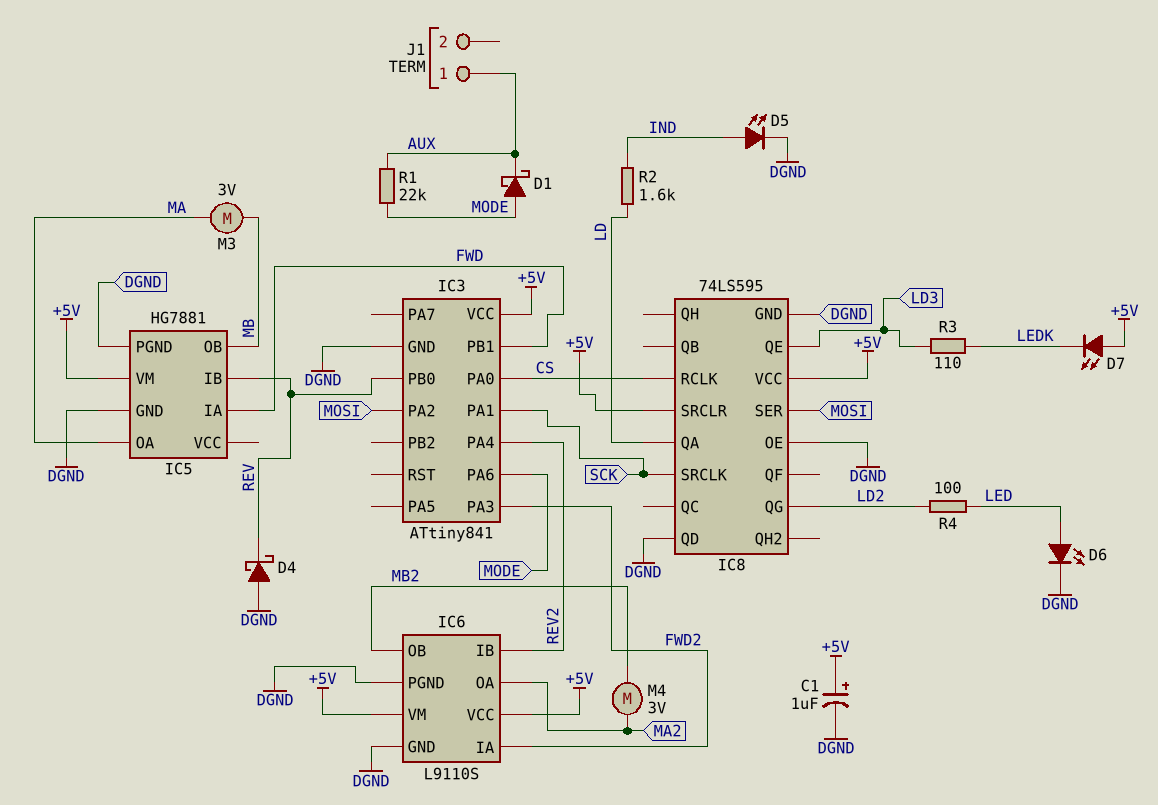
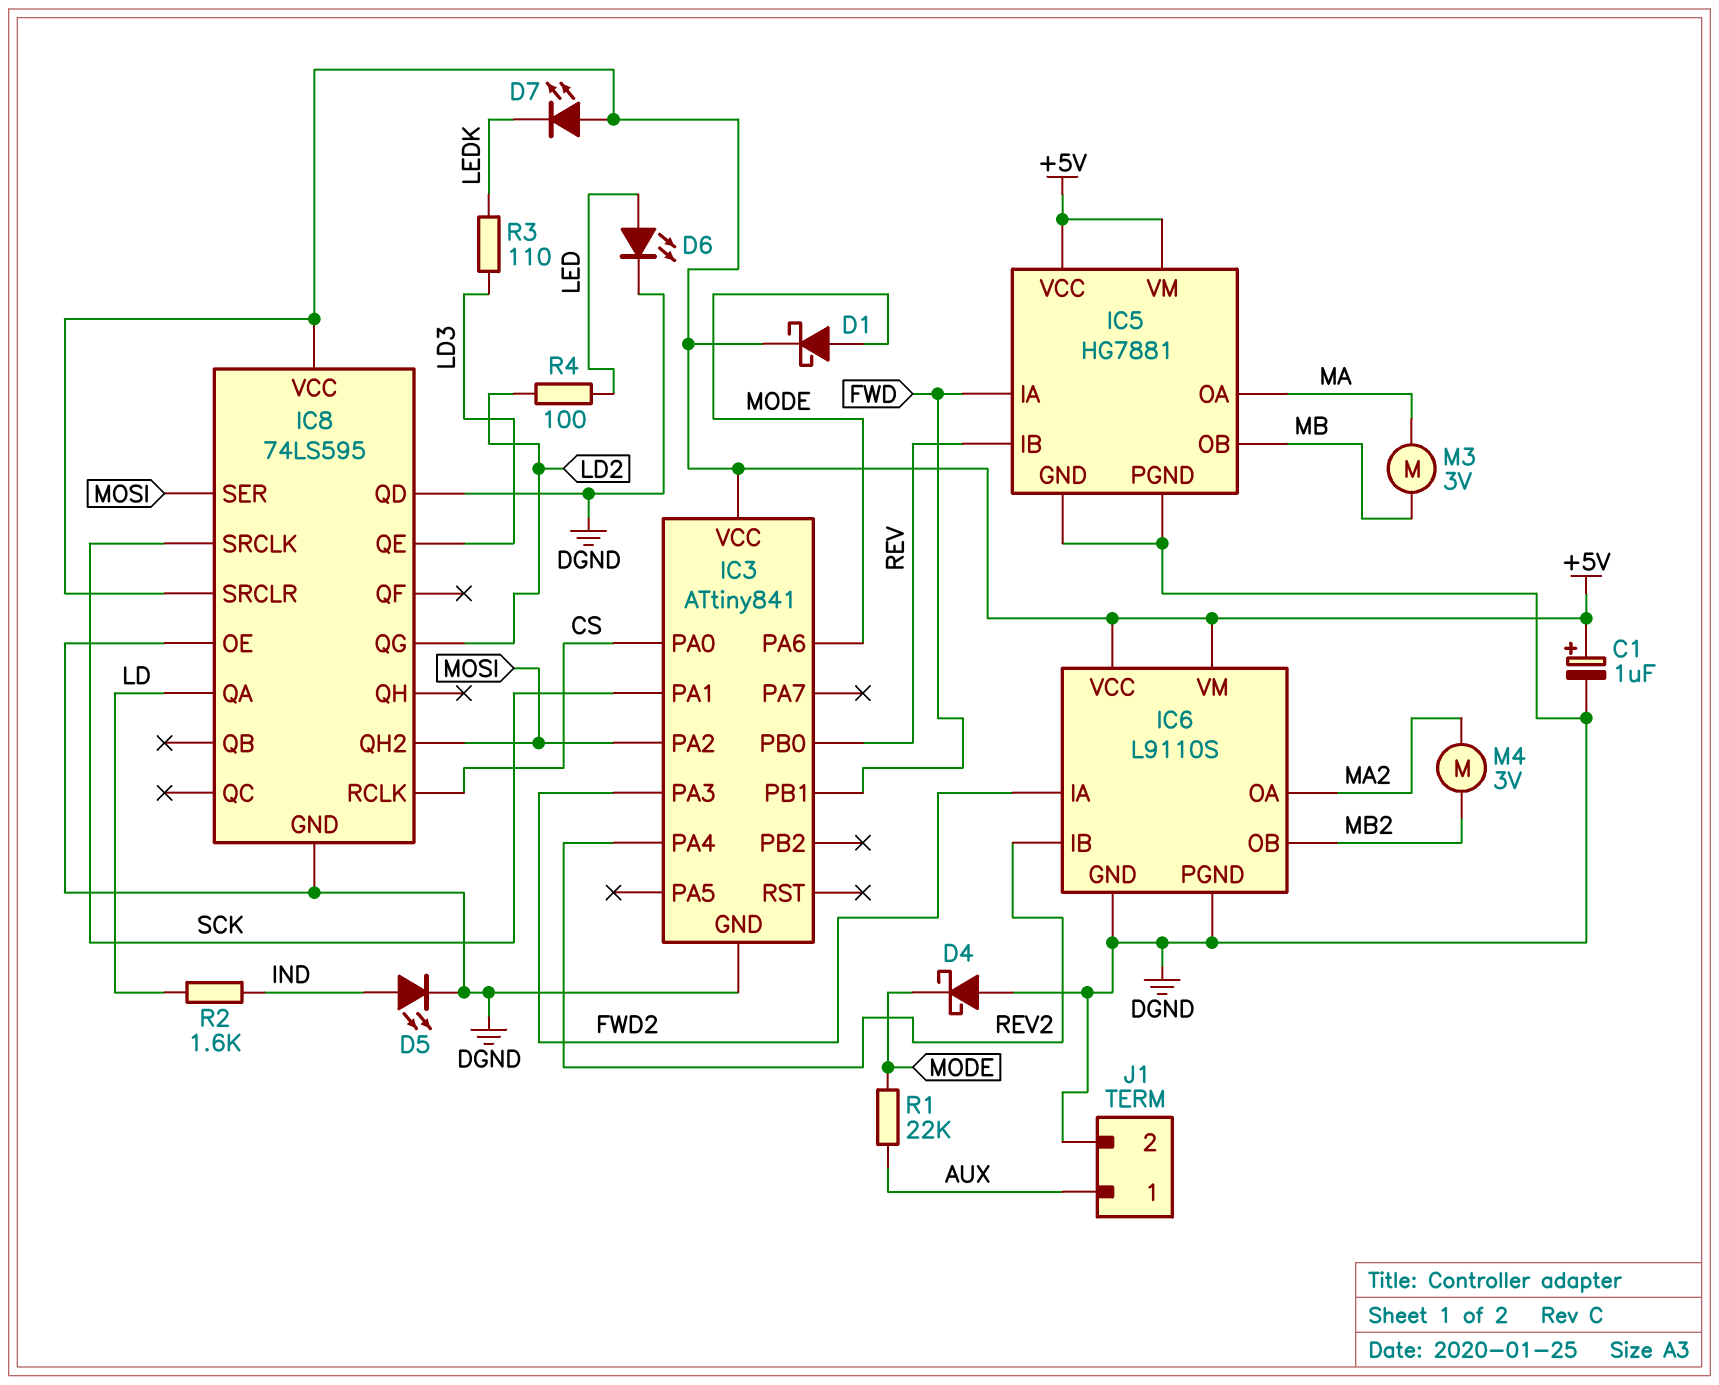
D1: schottky (A MODE, K AUX) -> schottky (A MODE, K +5V)
D4: schottky (A DGND, K REV) -> schottky (A DGND, K MODE)
IC5 pin VCC: none -> +5V
IC8 pin QH2: none -> MOSI
J1 pin 2: none -> DGND

